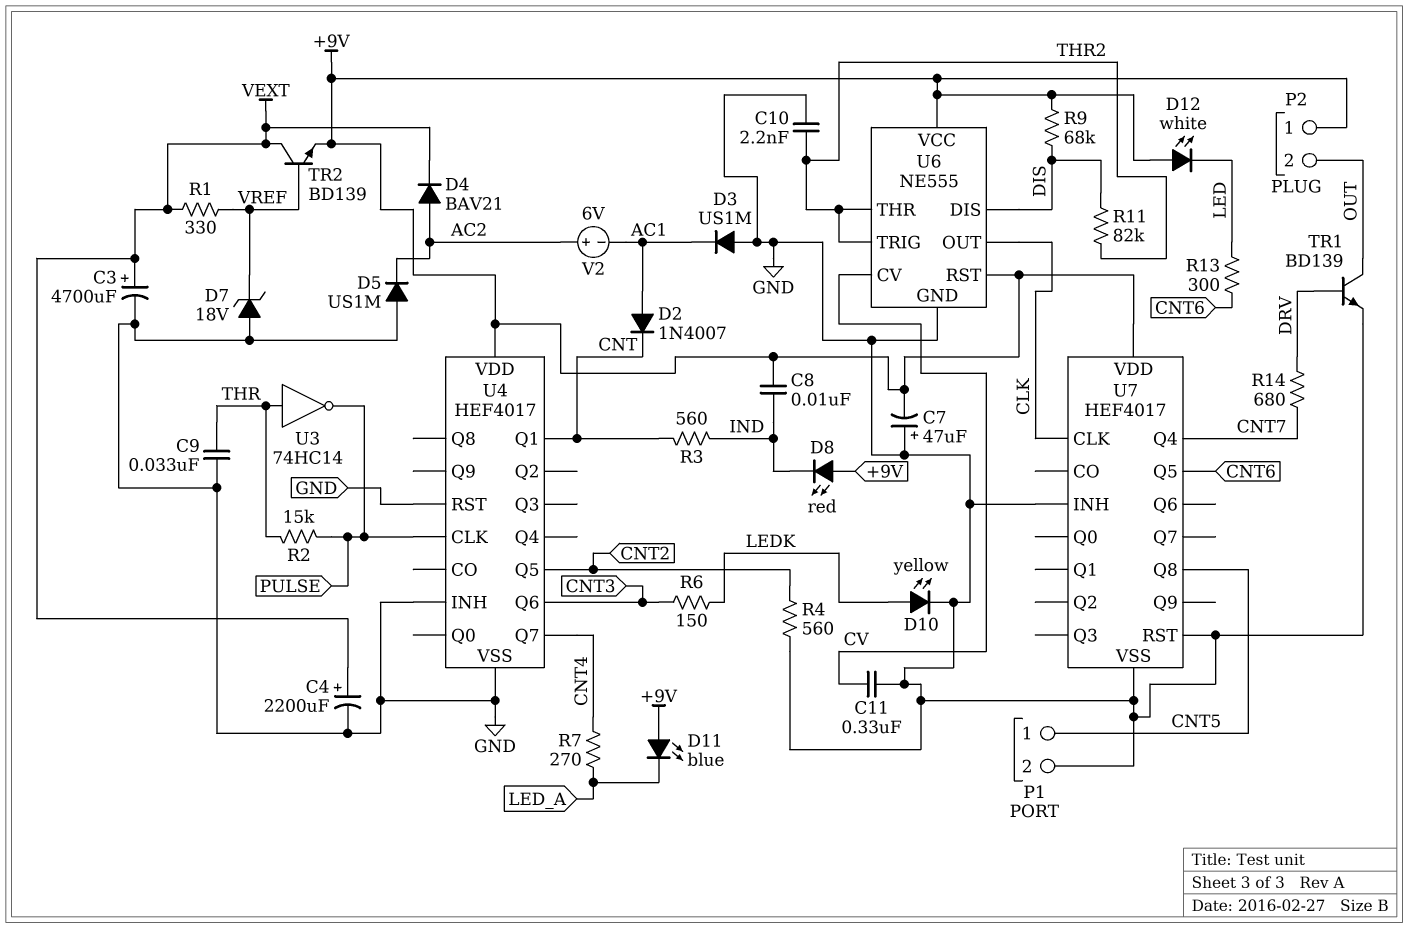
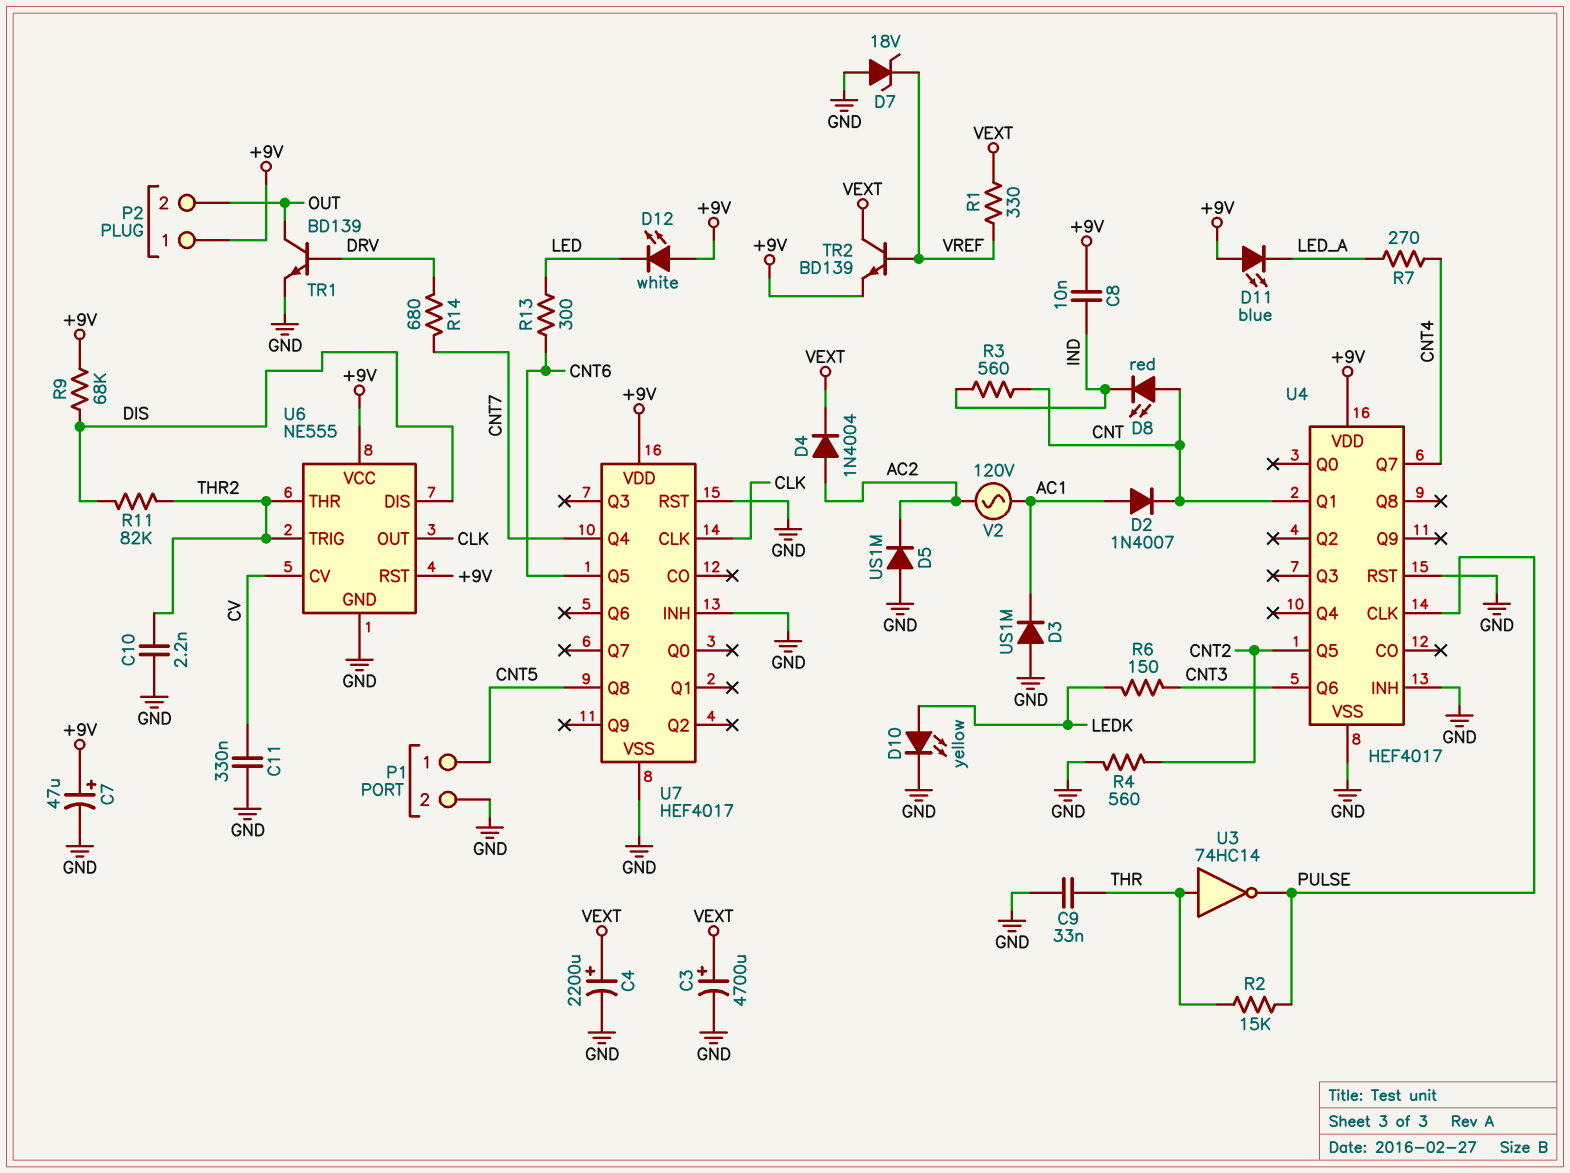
C7: 47uF (plus GND, minus +9V) -> 47uF (plus +9V, minus GND)
D4: diode BAV21 (A AC2, K VEXT) -> diode 1N4004 (A AC2, K VEXT)
D8: LED red (A +9V, K IND) -> LED red (A CNT, K IND)
V2: 6V (plus AC2, minus AC1) -> AC 120V (AC1, AC2)

